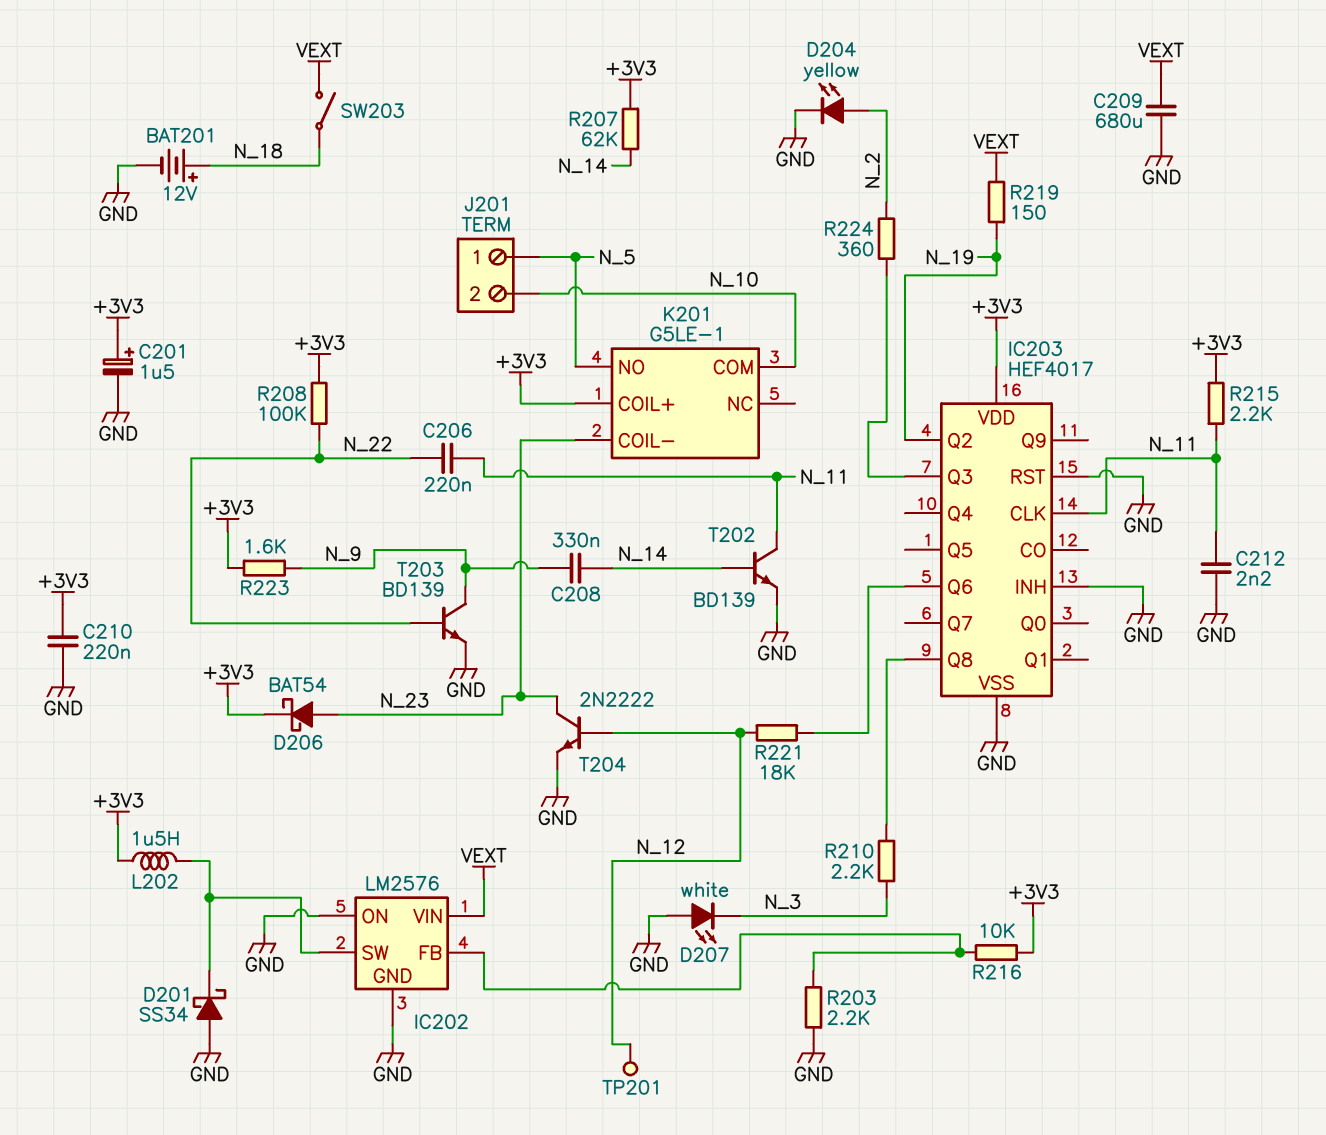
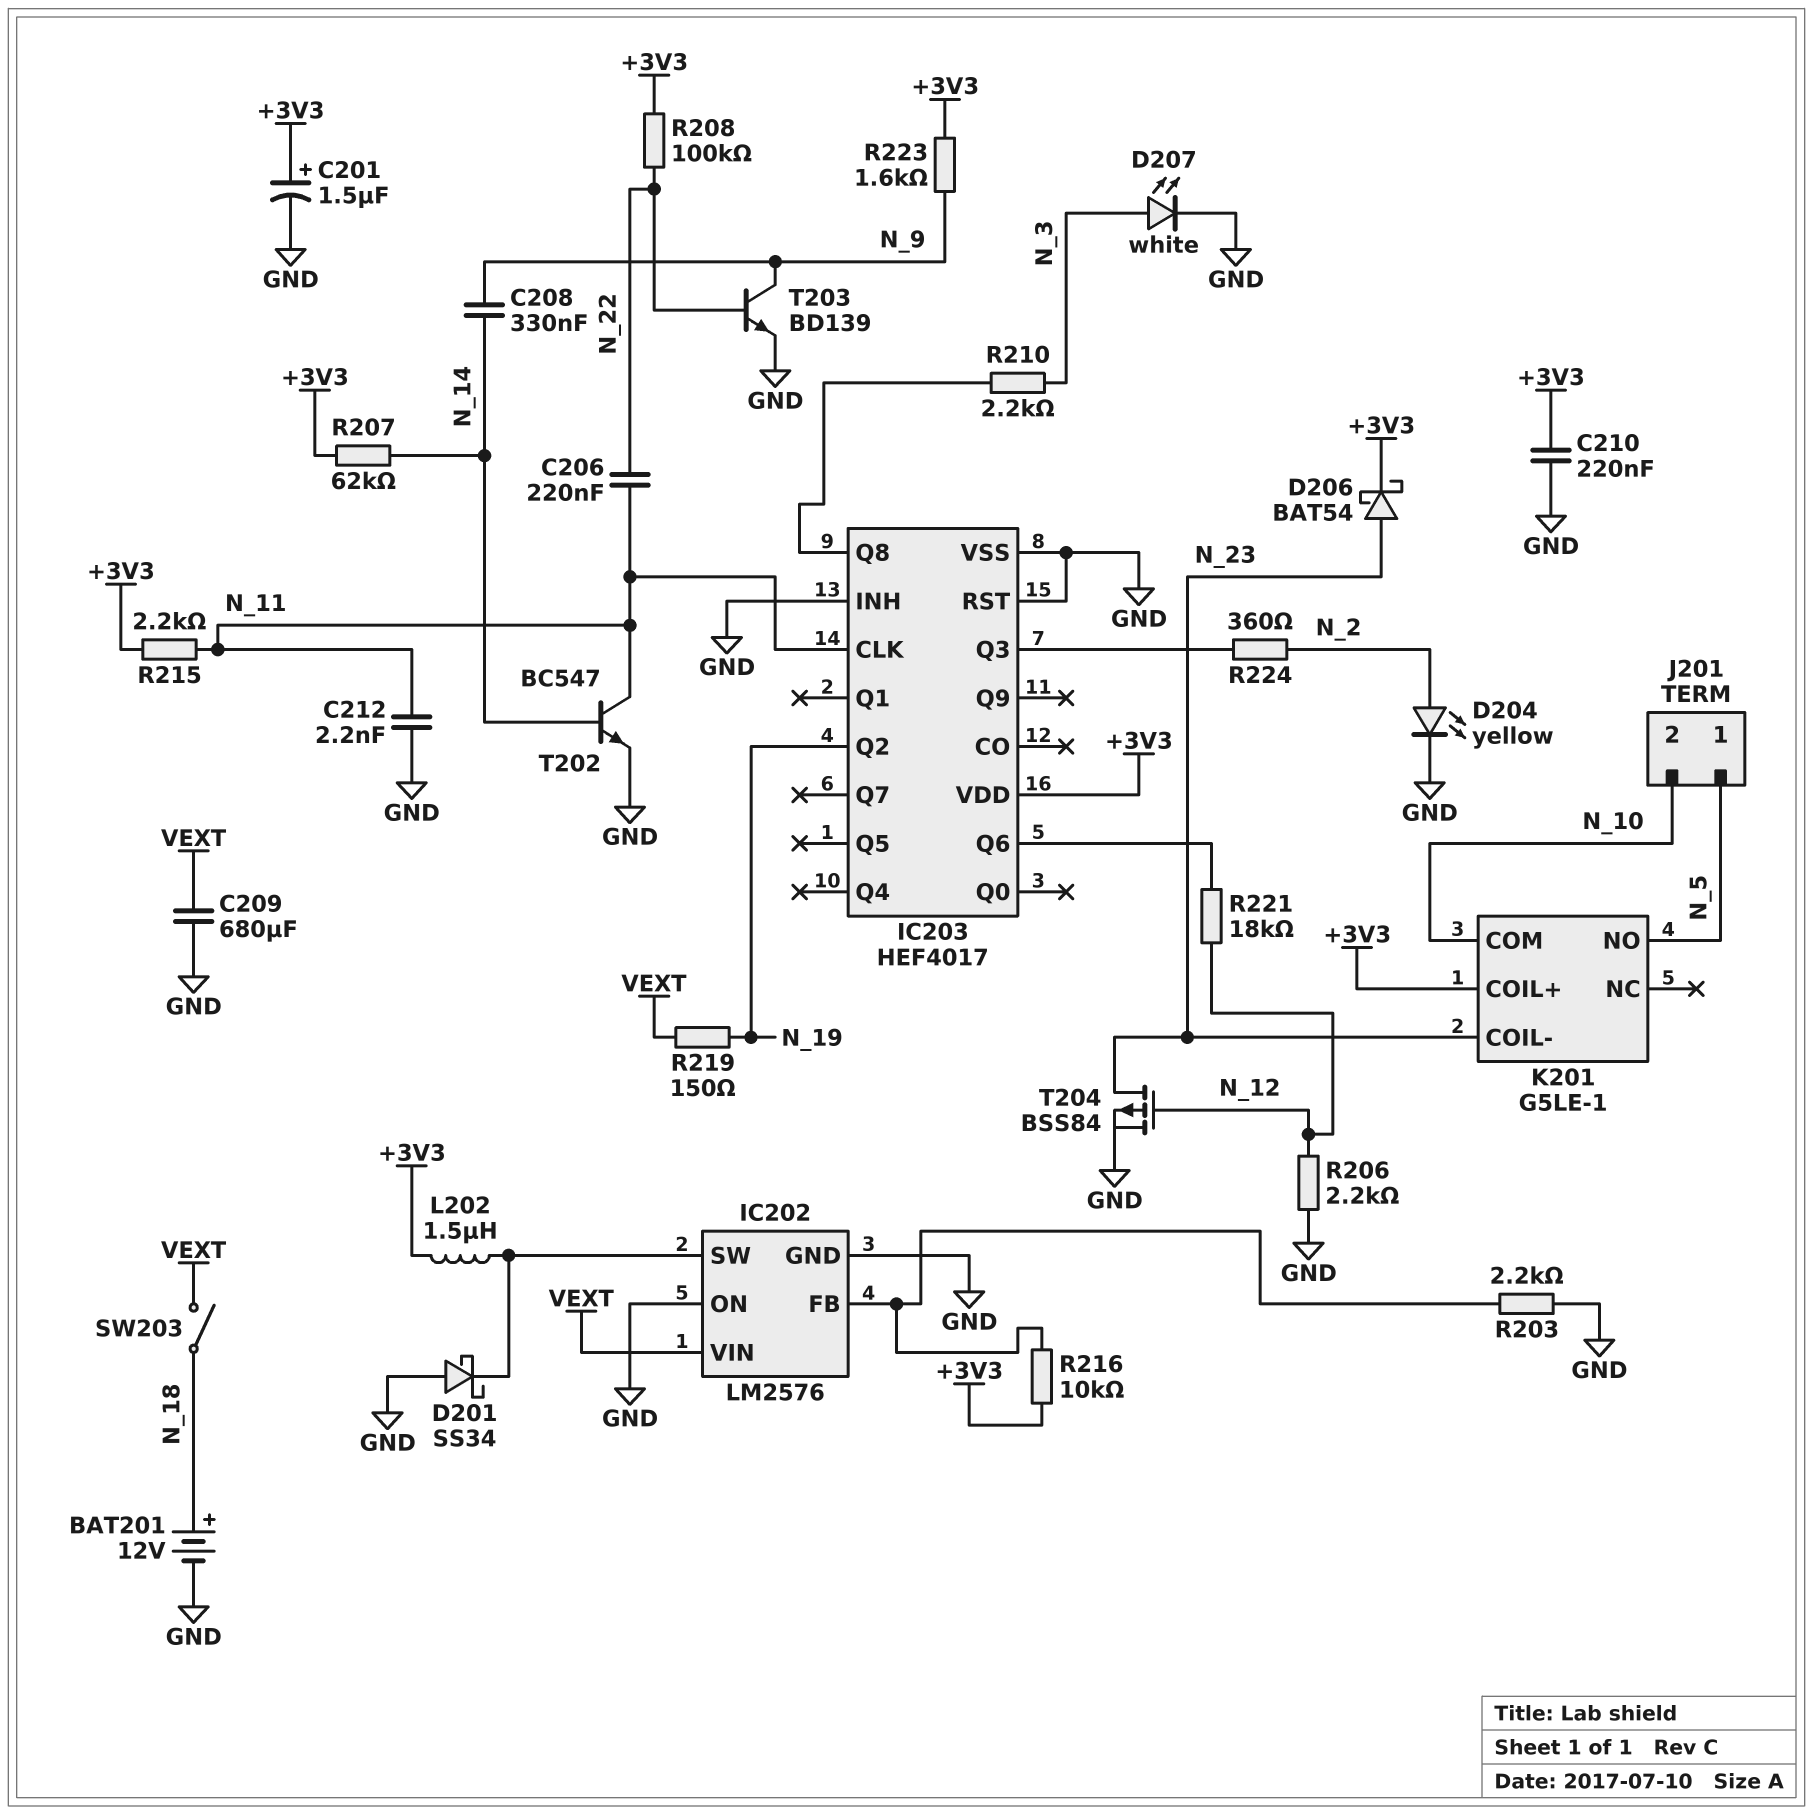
D207: LED white (A GND, K N_3) -> LED white (A N_3, K GND)
R206: none -> 2.2k (GND, N_12)
T202: NPN BD139 (B N_14, C N_11, E GND) -> NPN BC547 (B N_14, C N_11, E GND)
T204: NPN 2N2222 (B N_12, C N_23, E GND) -> PMOS BSS84 (G N_12, D N_23, S GND)
TP201: test point (N_12) -> none

